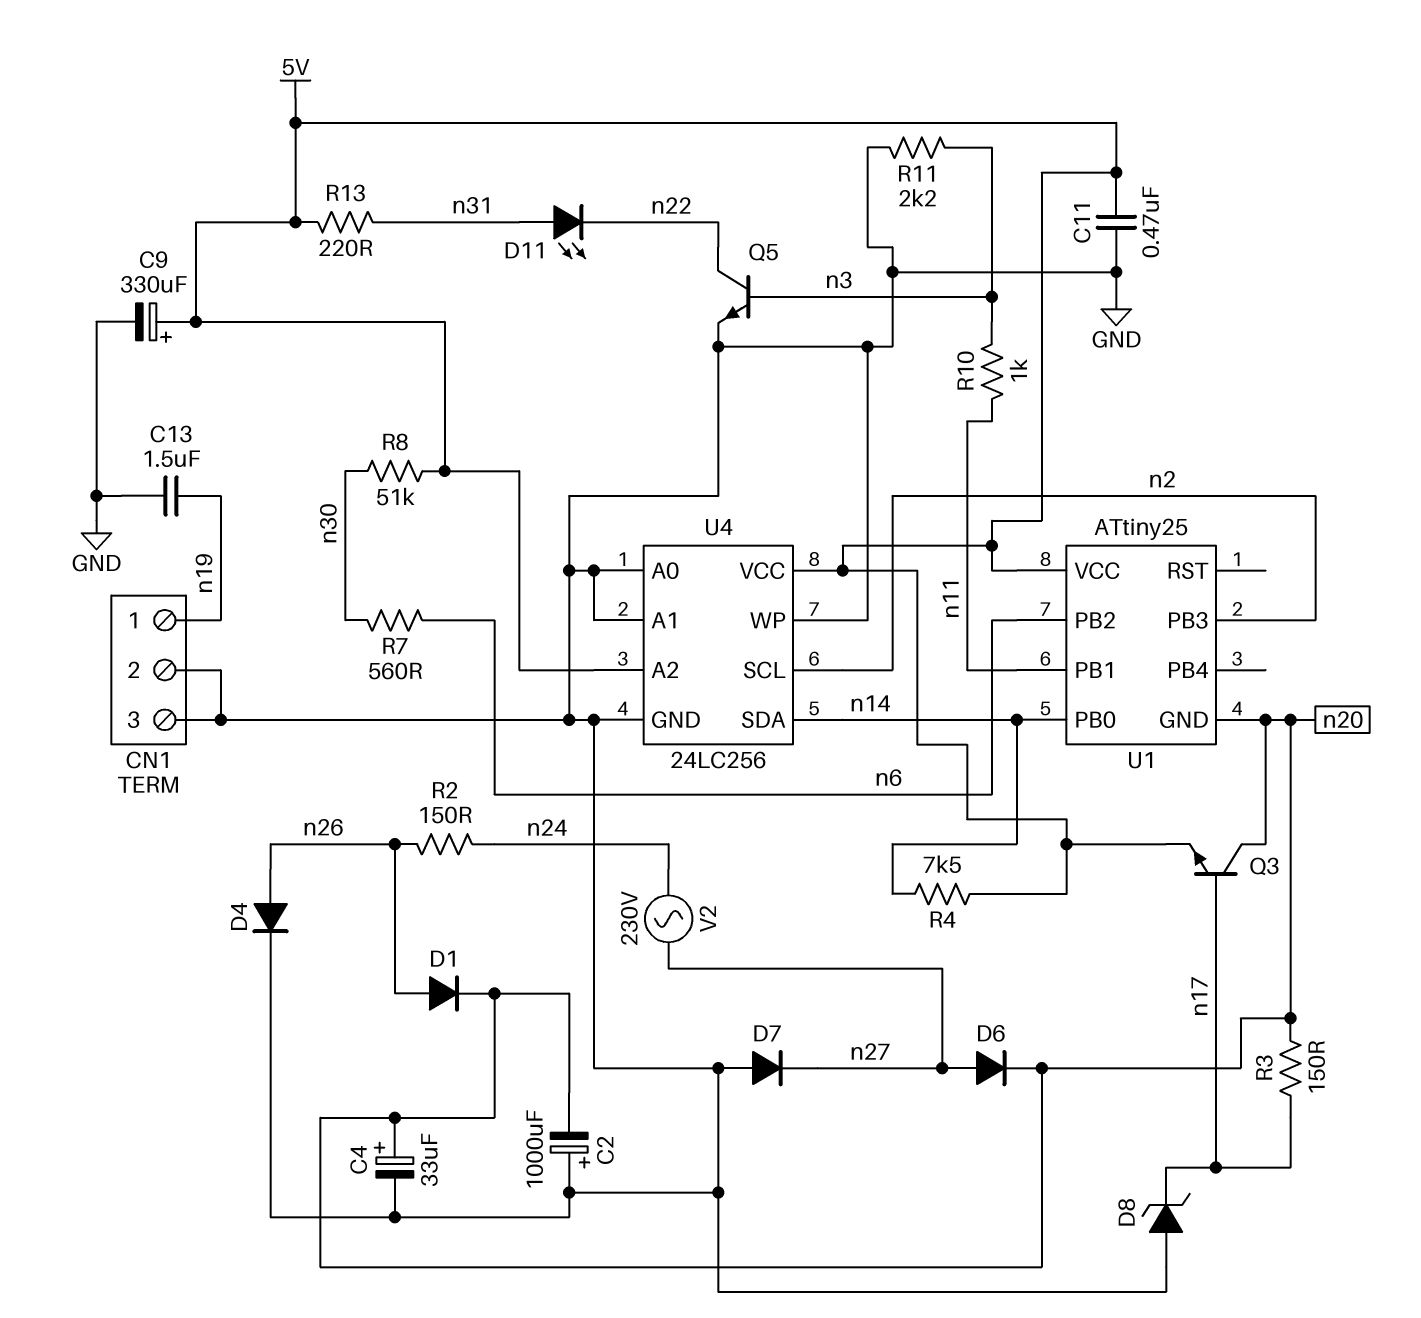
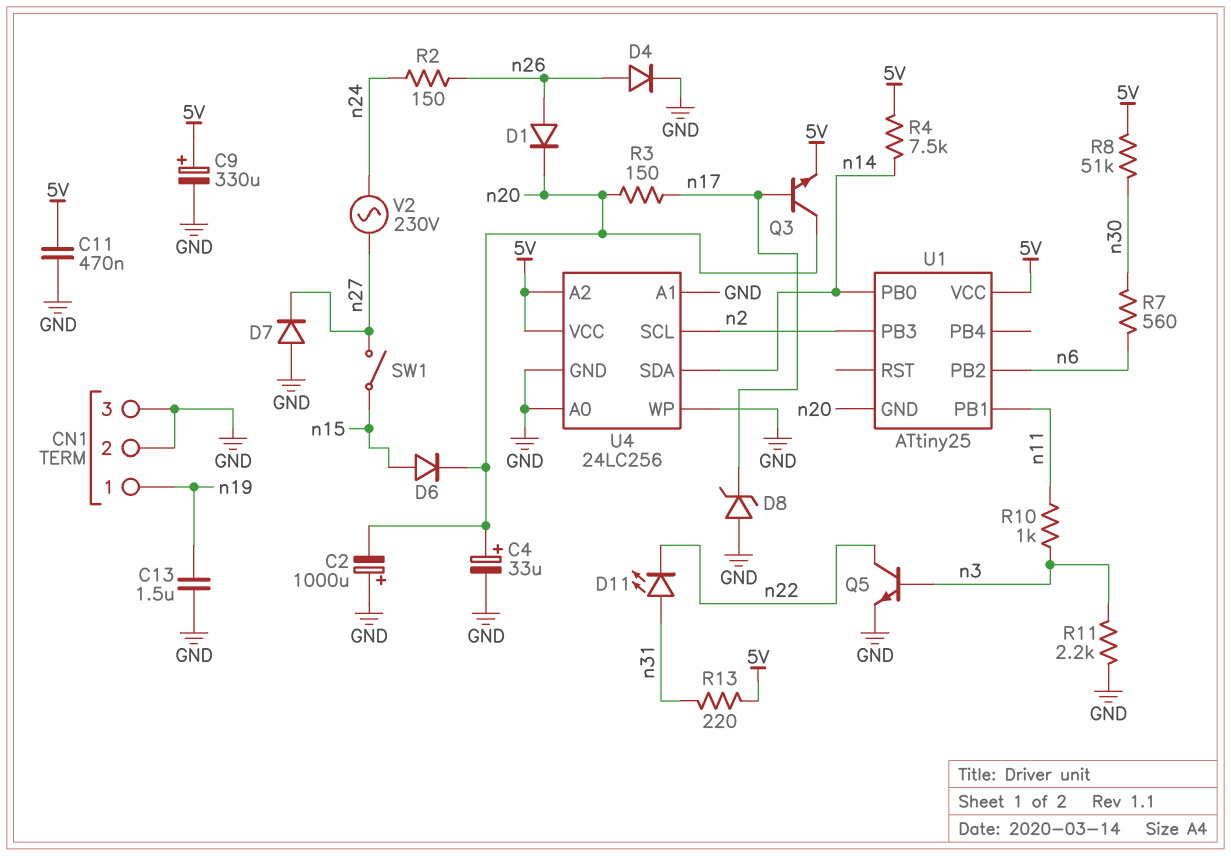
D6: diode (A n27, K n20) -> diode (A n15, K n20)
SW1: none -> switch (n15, n27)

